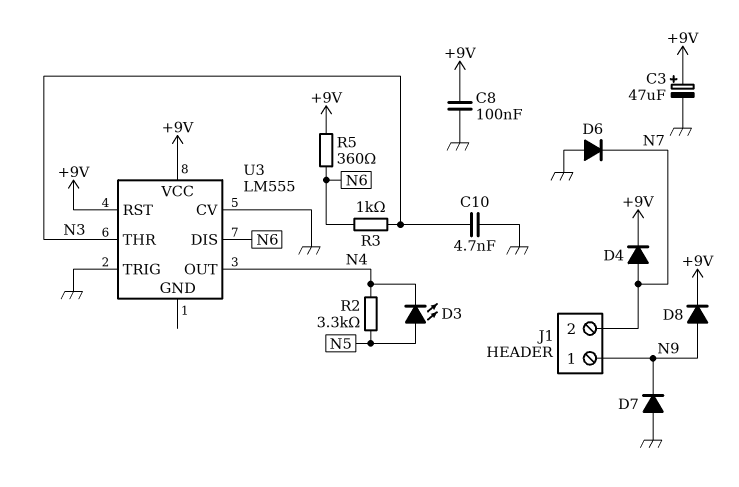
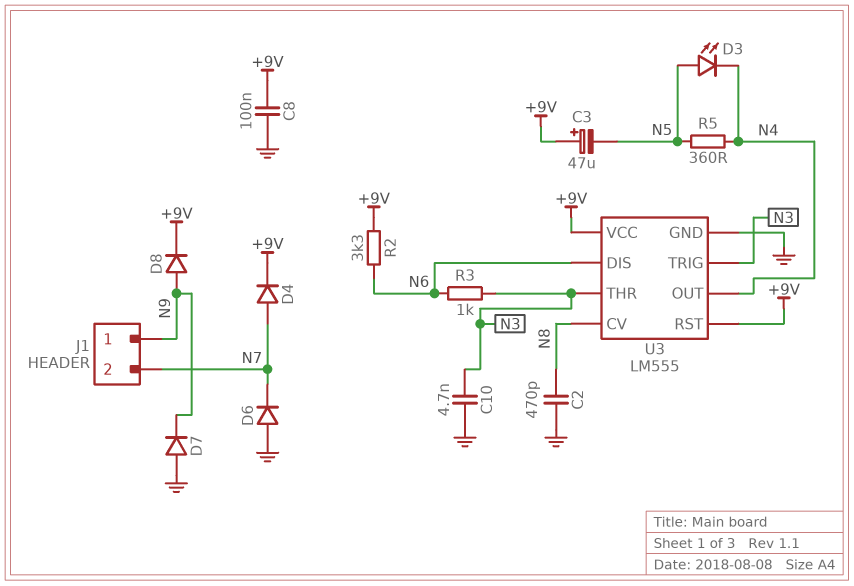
C2: none -> 470pF (GND, N8)
C3: 47uF (plus +9V, minus GND) -> 47uF (plus +9V, minus N5)
R2: 3.3k (N4, N5) -> 3.3k (+9V, N6)
R5: 360 (+9V, N6) -> 360 (N4, N5)
U3 pin CV: GND -> N8
U3 pin GND: none -> GND
U3 pin TRIG: GND -> N3

